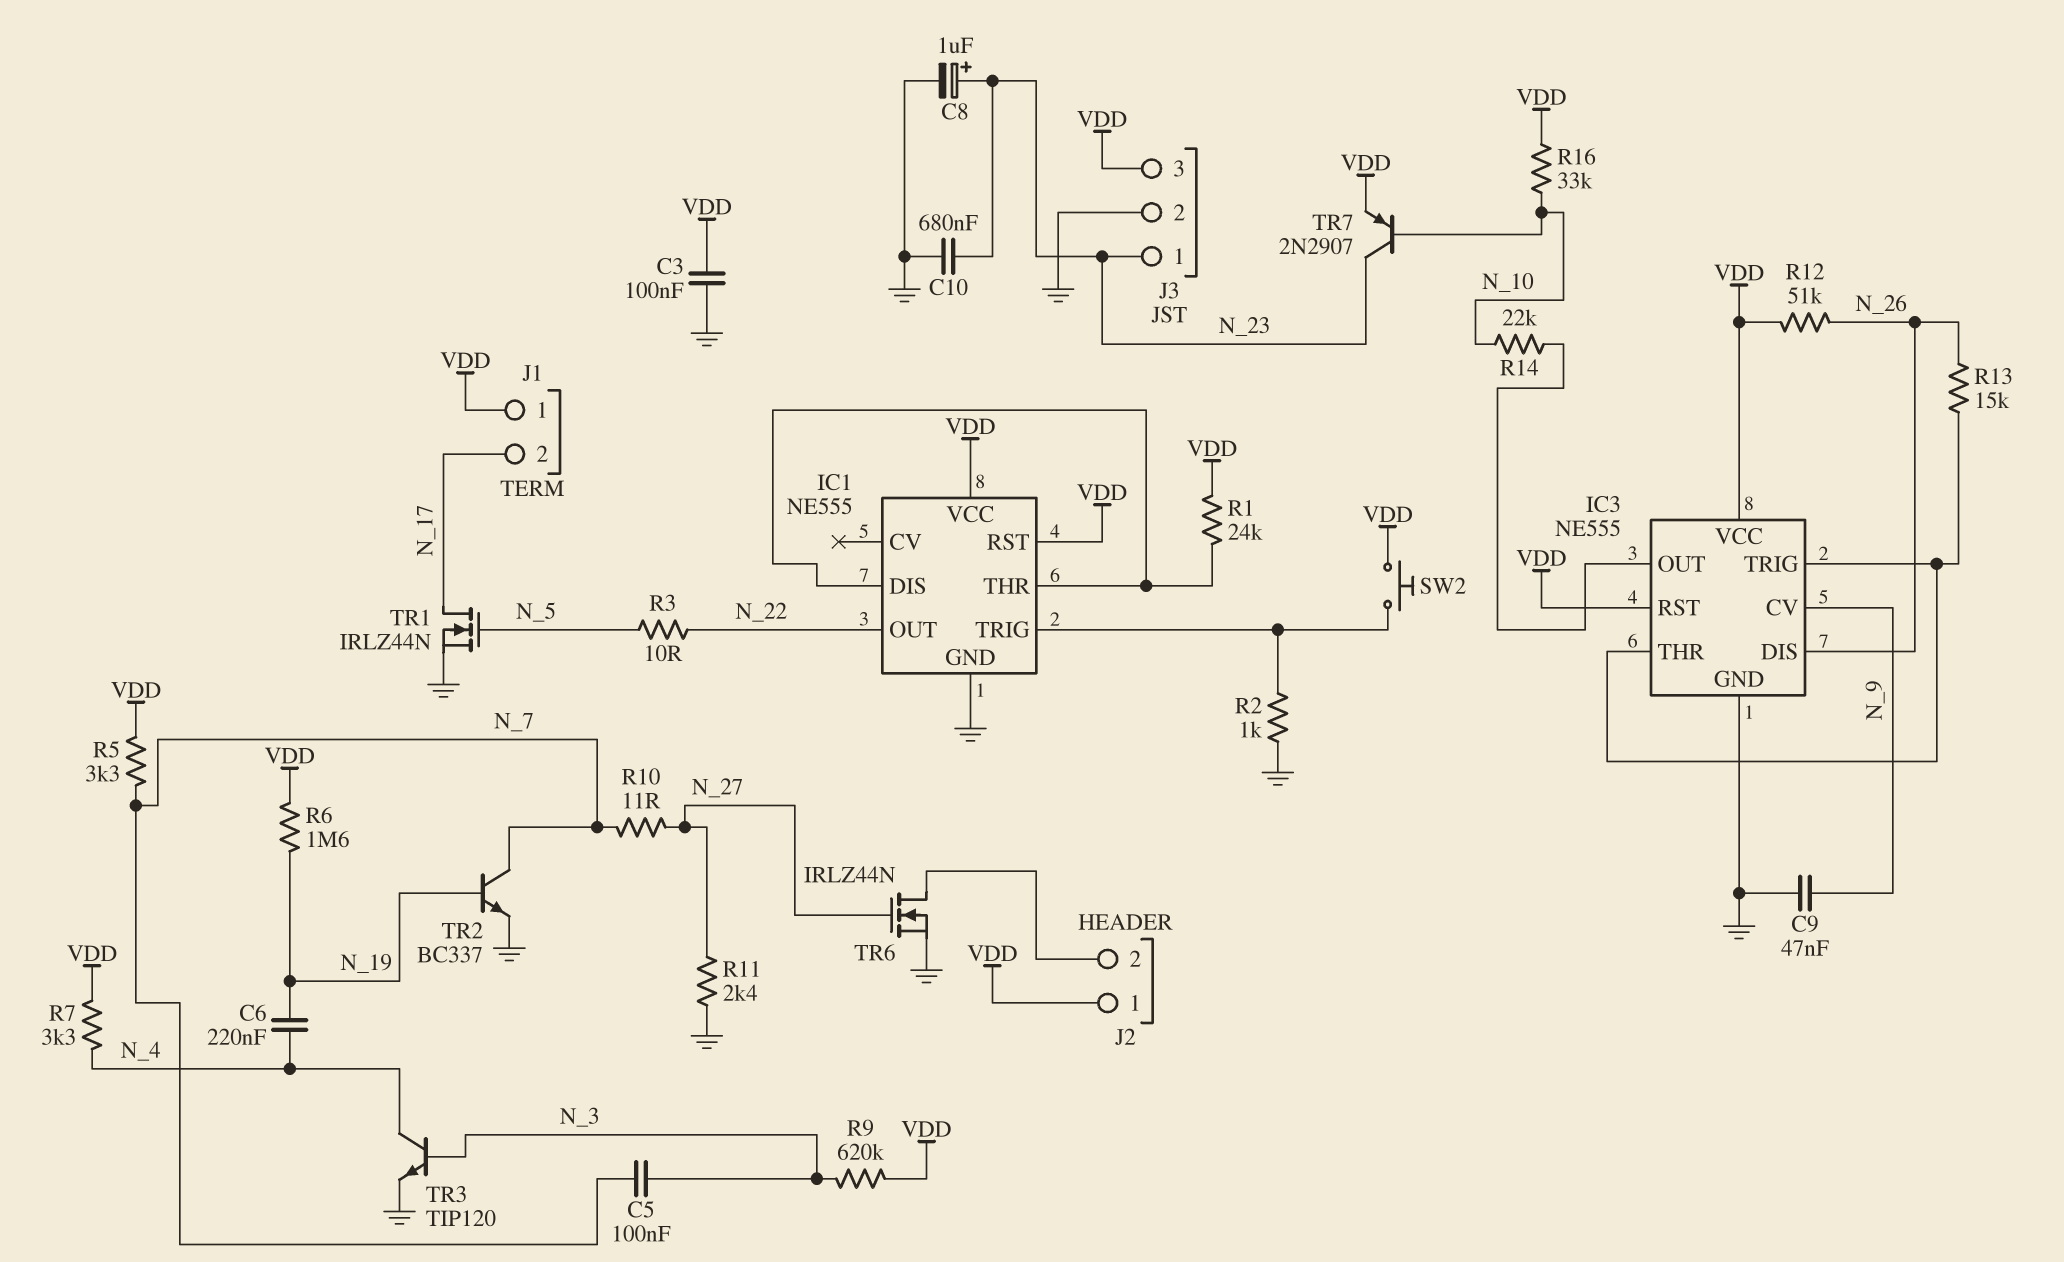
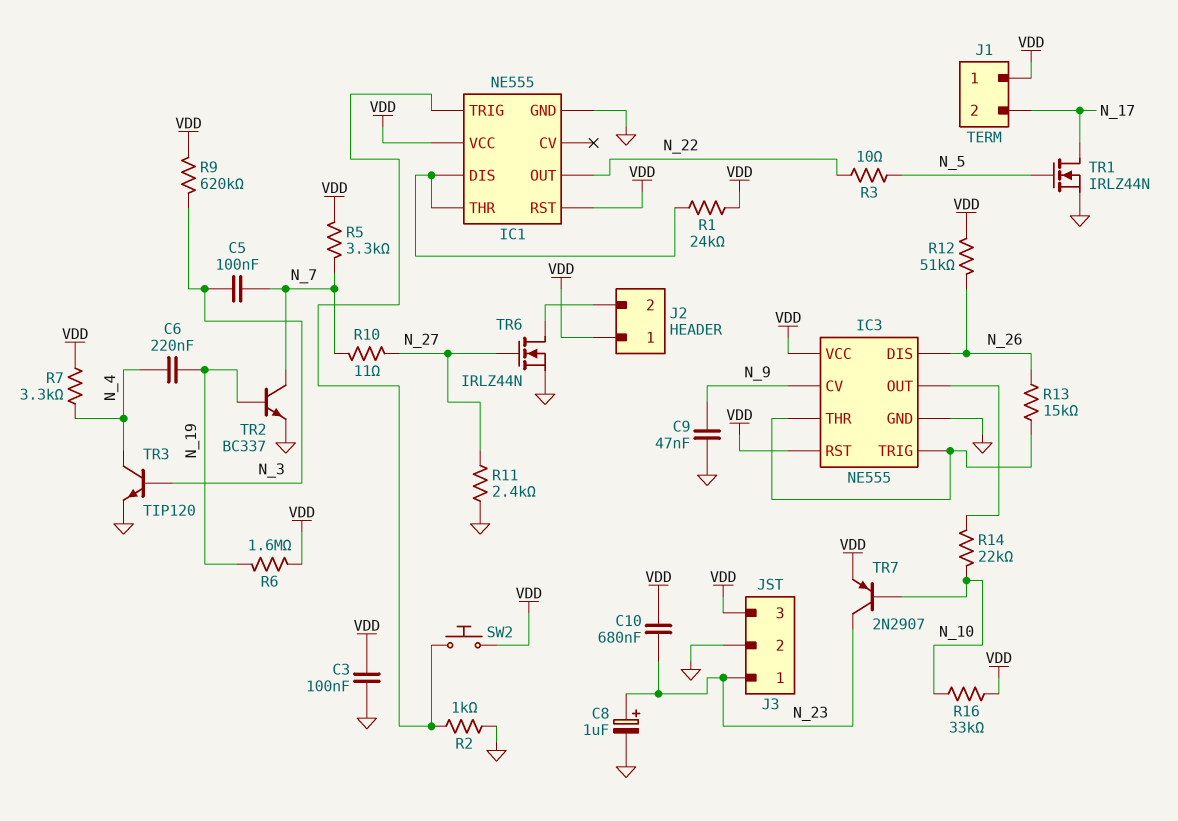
C10: 680nF (GND, N_23) -> 680nF (N_23, VDD)

